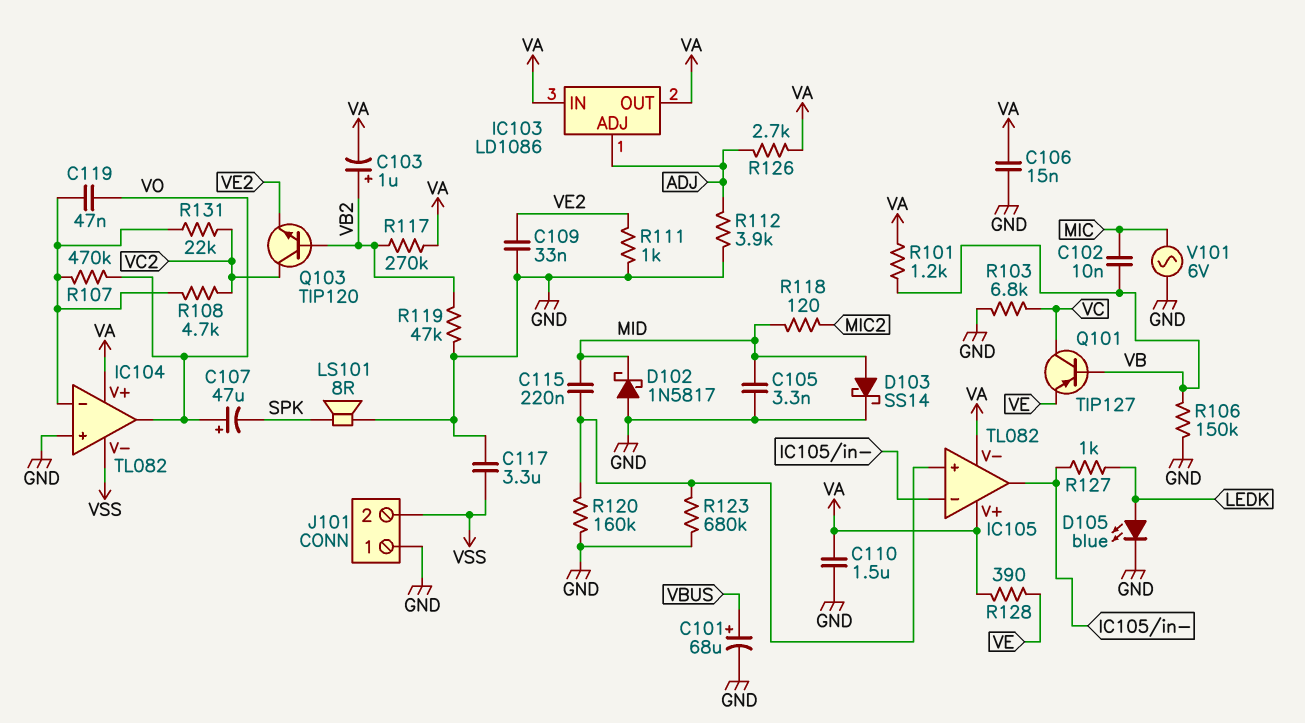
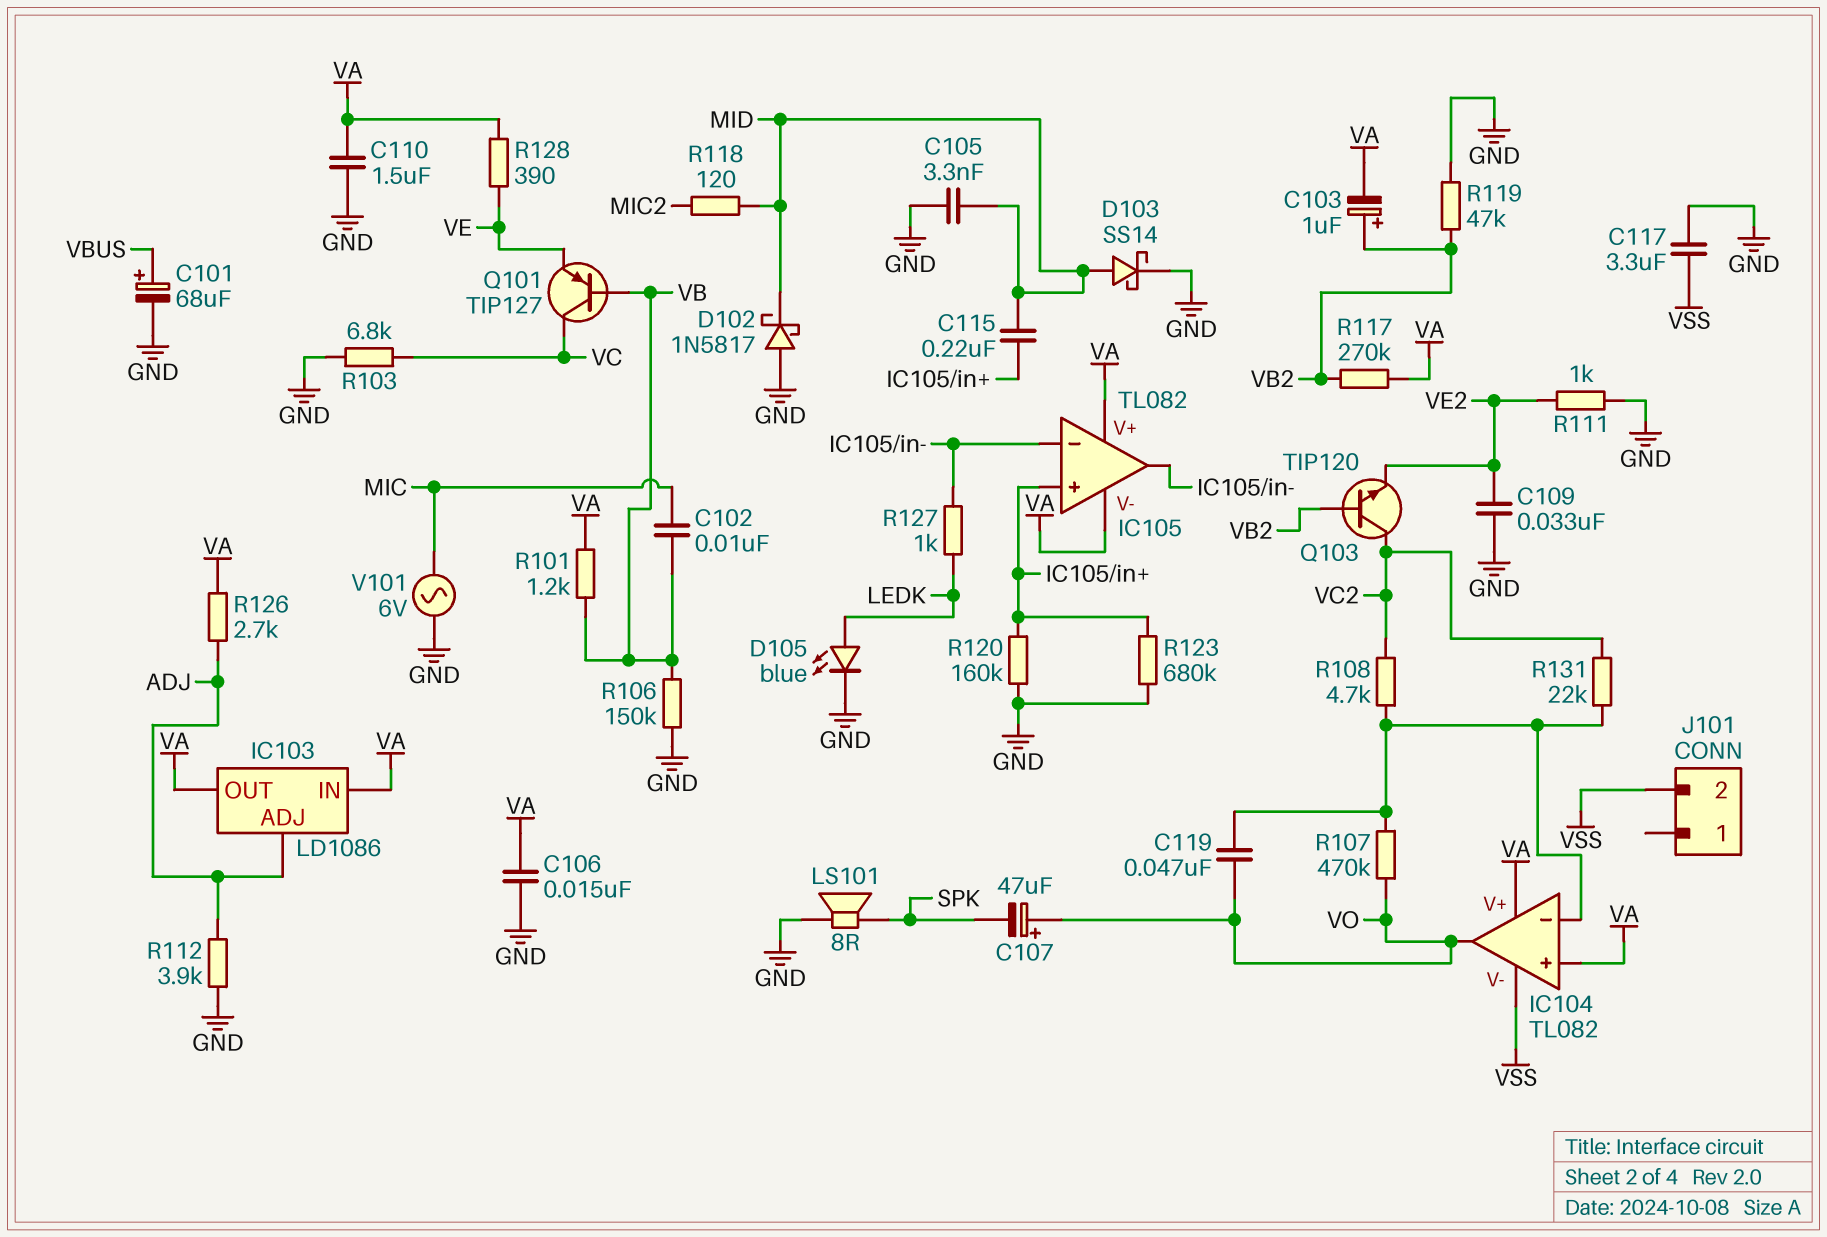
IC104 pin in+: GND -> VA
J101 pin 1: GND -> none

